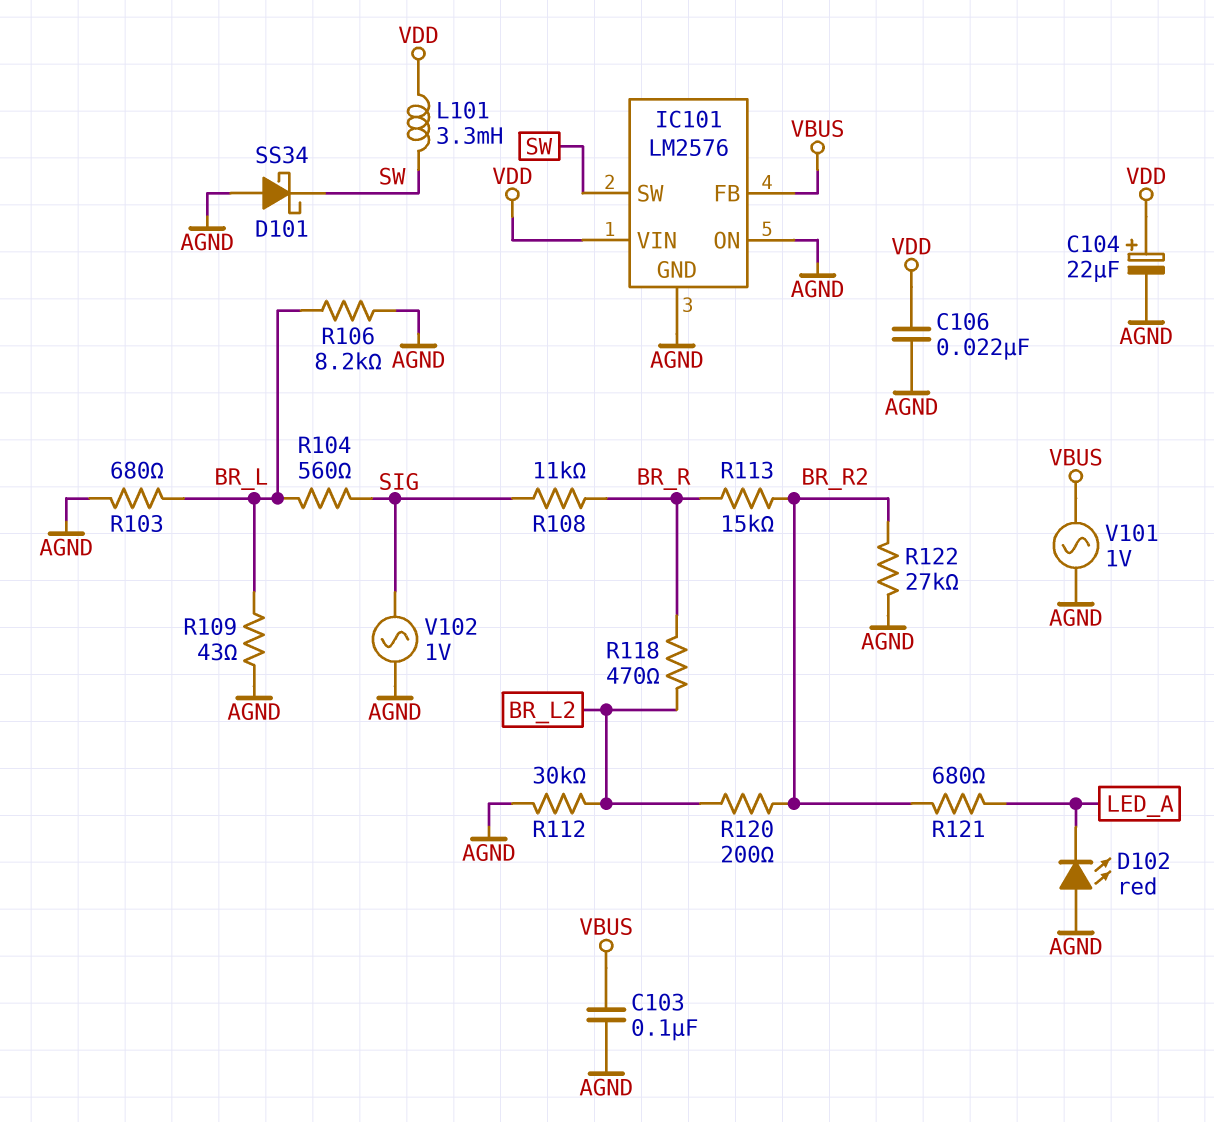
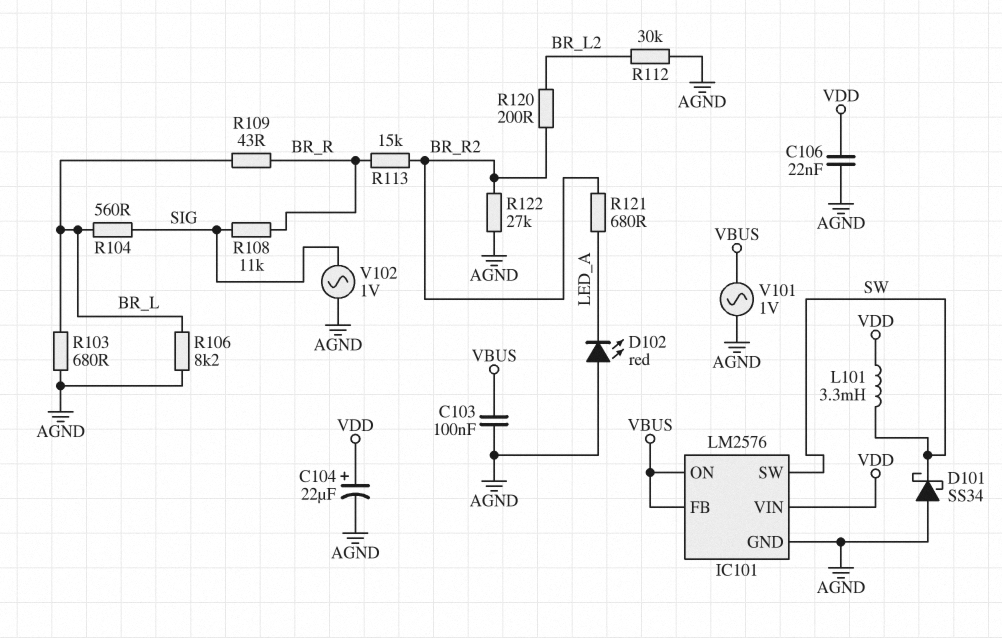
IC101 pin ON: AGND -> VBUS
R109: 43 (AGND, BR_L) -> 43 (BR_L, BR_R)
R118: 470 (BR_L2, BR_R) -> none

